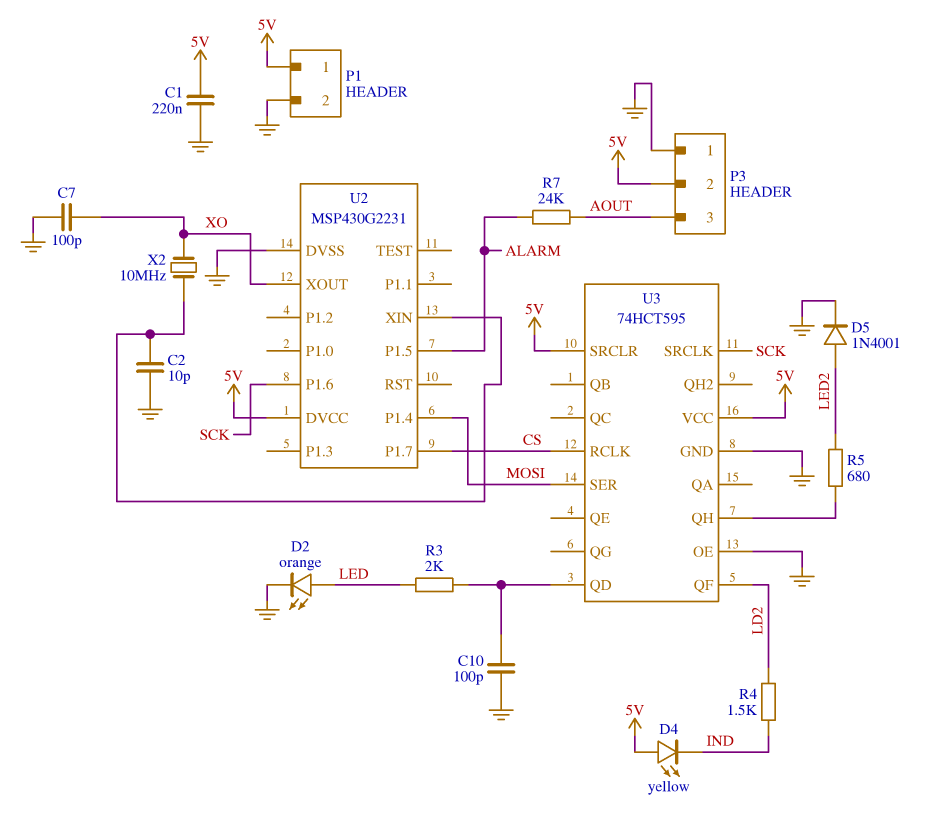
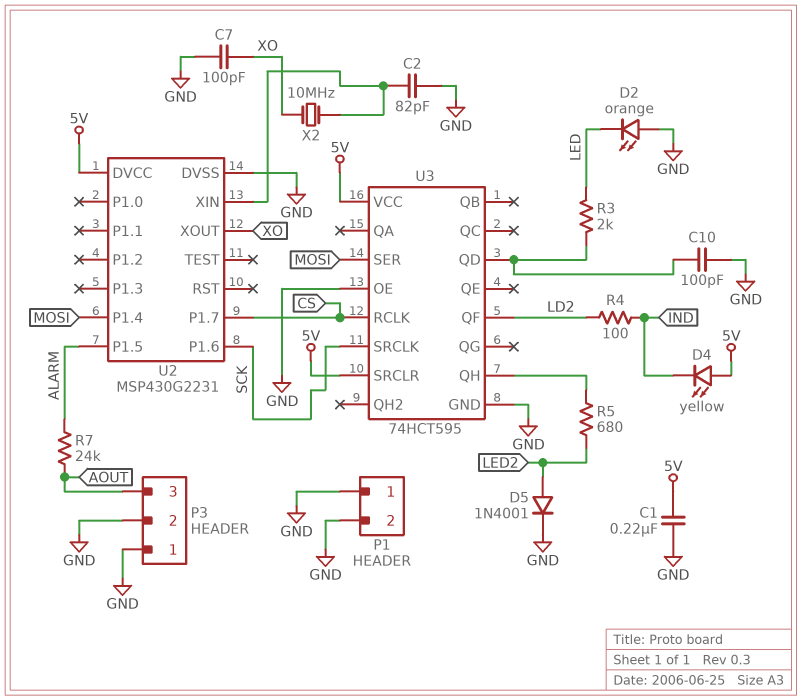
C2: 10pF (GND, U2/XIN) -> 82pF (GND, U2/XIN)
D2: LED orange (A LED, K GND) -> LED orange (A GND, K LED)
P1 pin 1: 5V -> GND
P3 pin 2: 5V -> GND
R4: 1.5k (IND, LD2) -> 100 (IND, LD2)

